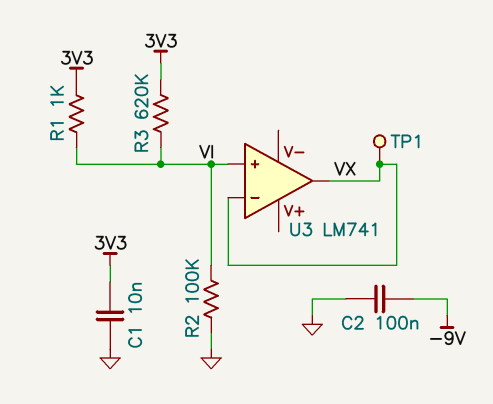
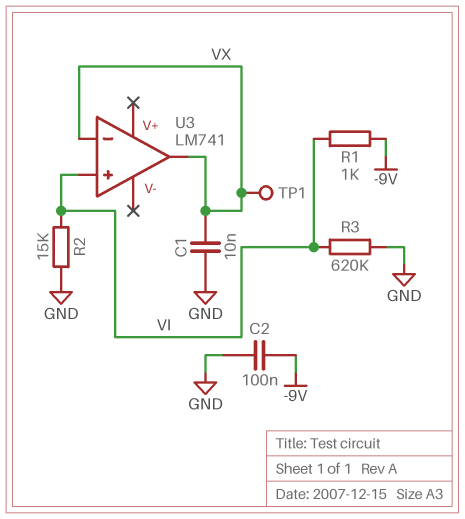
C1: 10nF (3V3, GND) -> 10nF (GND, VX)
R1: 1k (3V3, VI) -> 1k (-9V, VI)
R2: 100k (GND, VI) -> 15k (GND, VI)
R3: 620k (3V3, VI) -> 620k (GND, VI)

